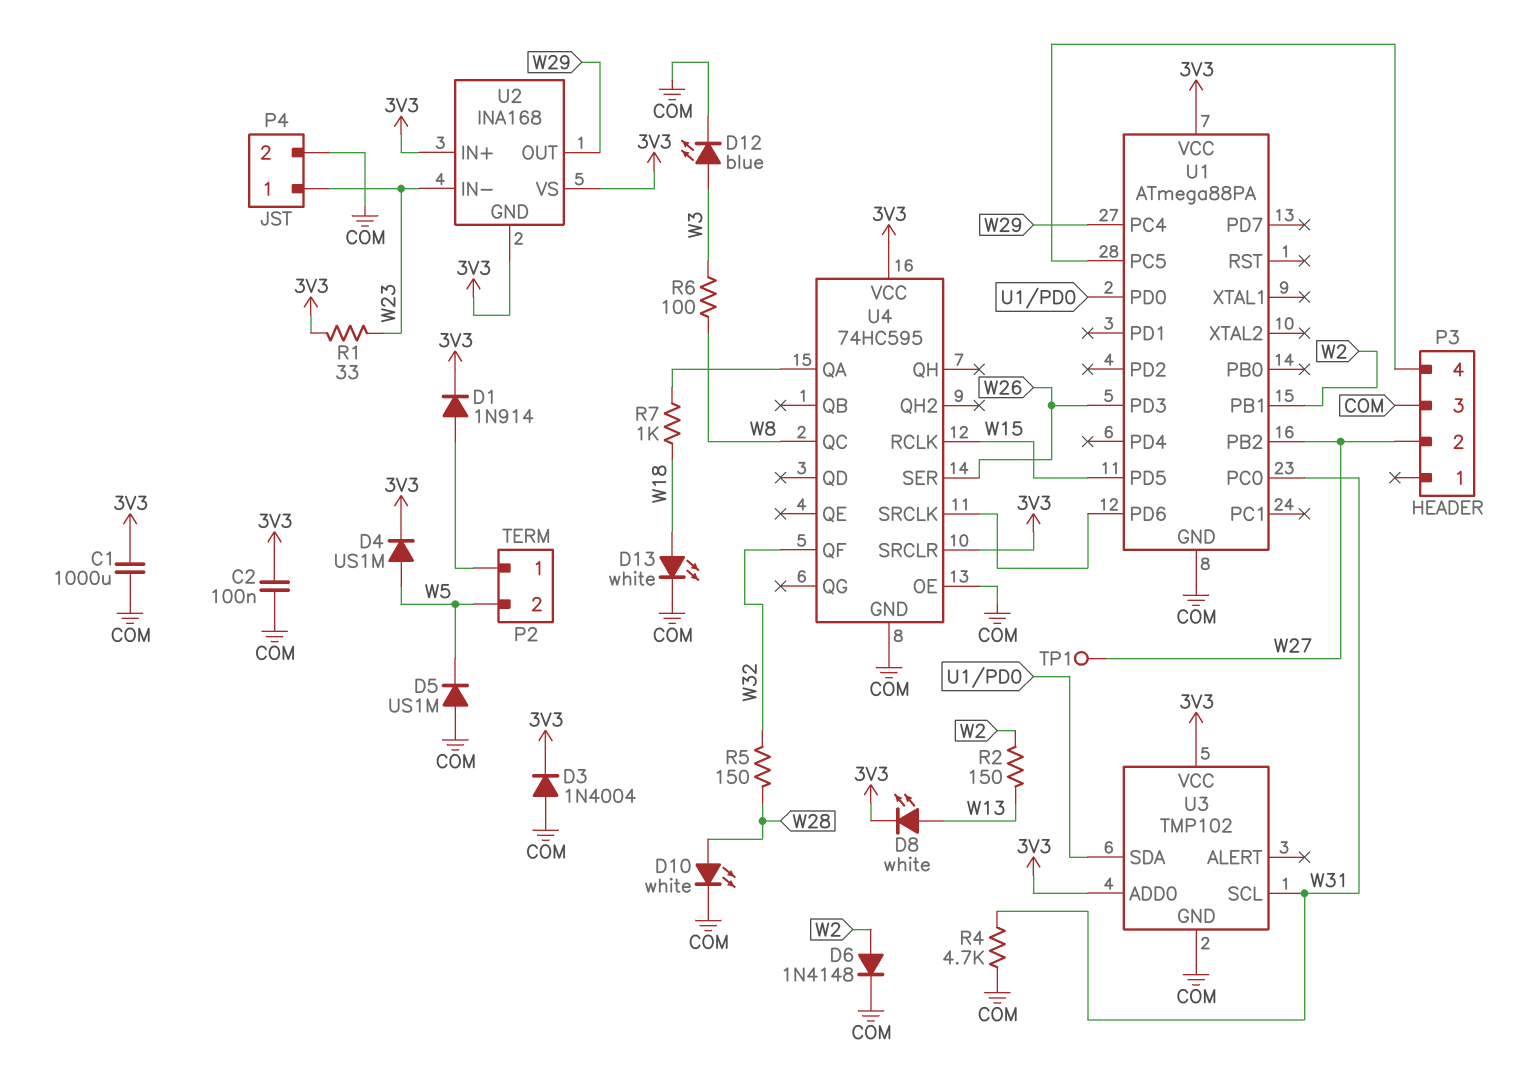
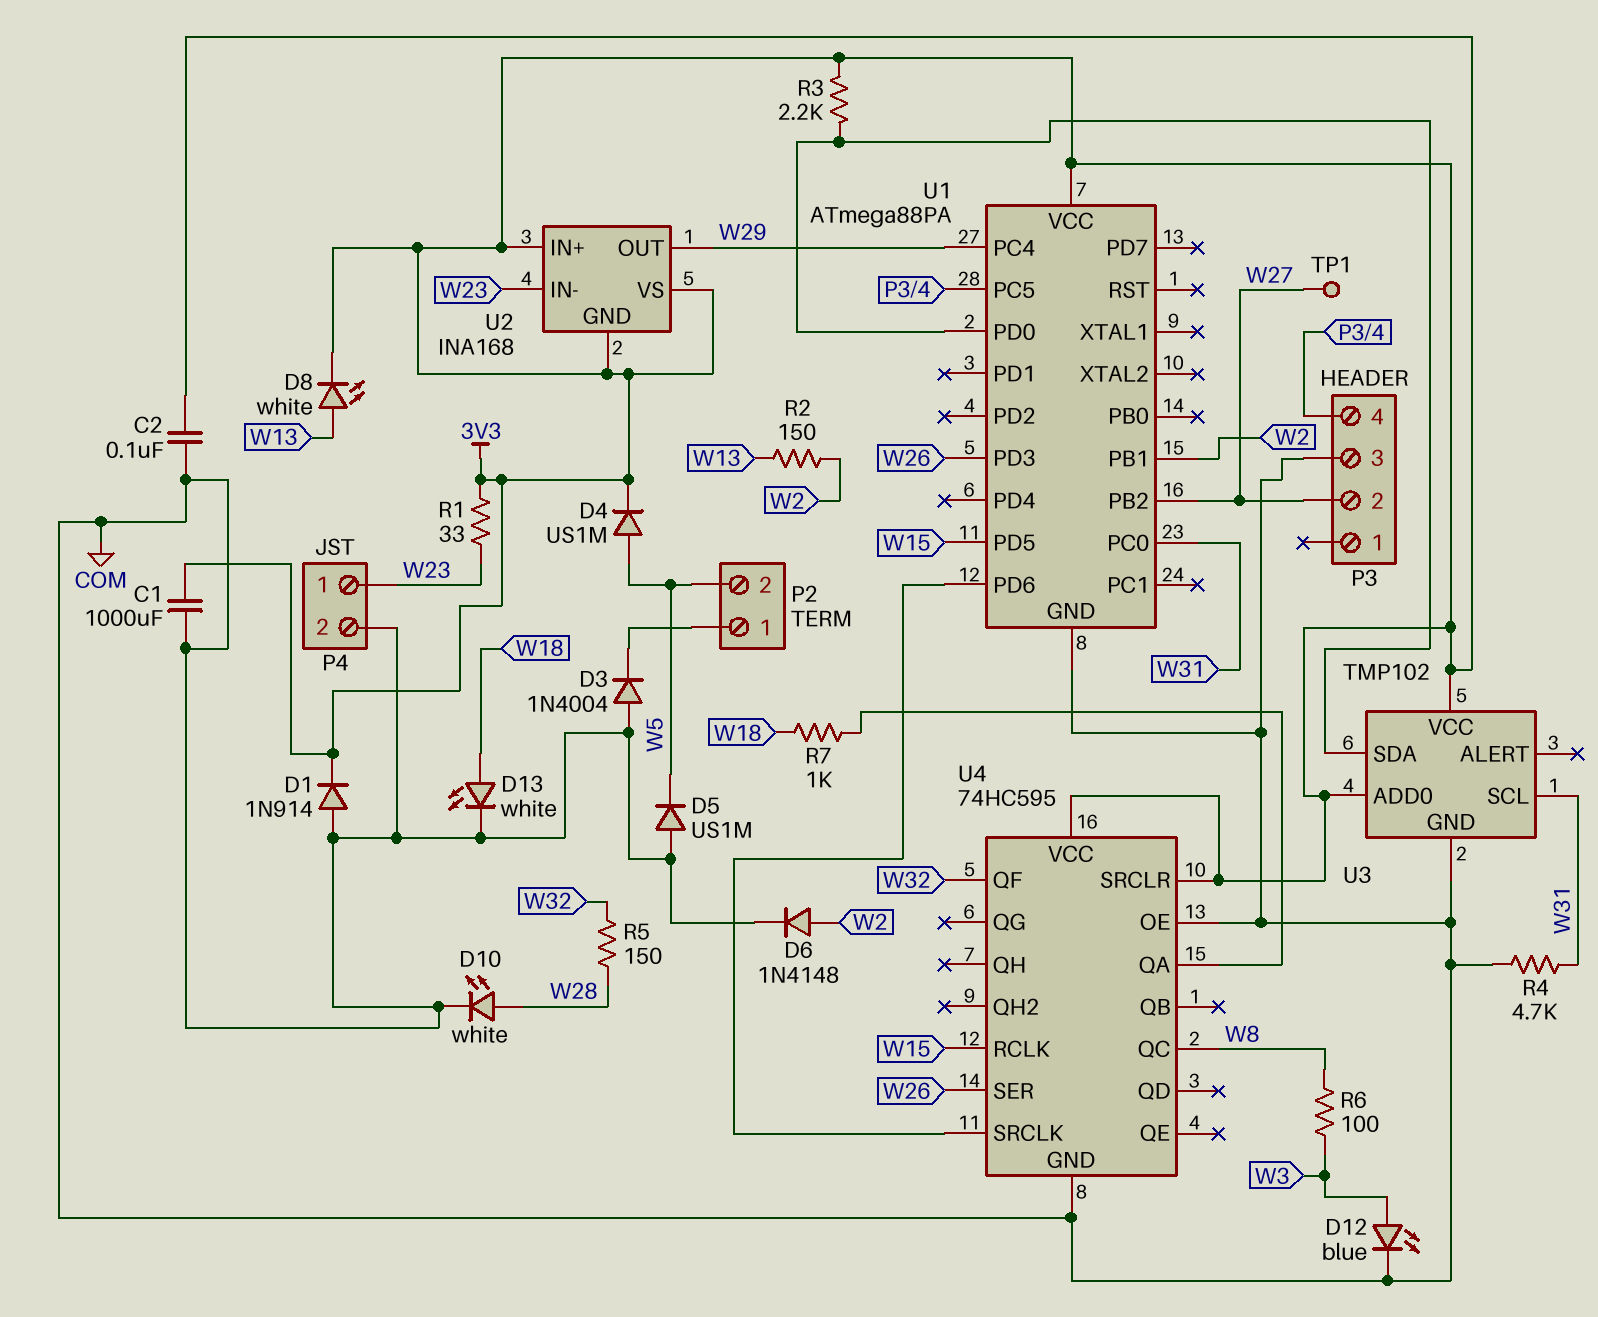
D1: diode 1N914 (A P2/1, K 3V3) -> diode 1N914 (A COM, K 3V3)
D3: diode 1N4004 (A COM, K 3V3) -> diode 1N4004 (A COM, K P2/1)
R3: none -> 2.2k (3V3, U1/PD0)

